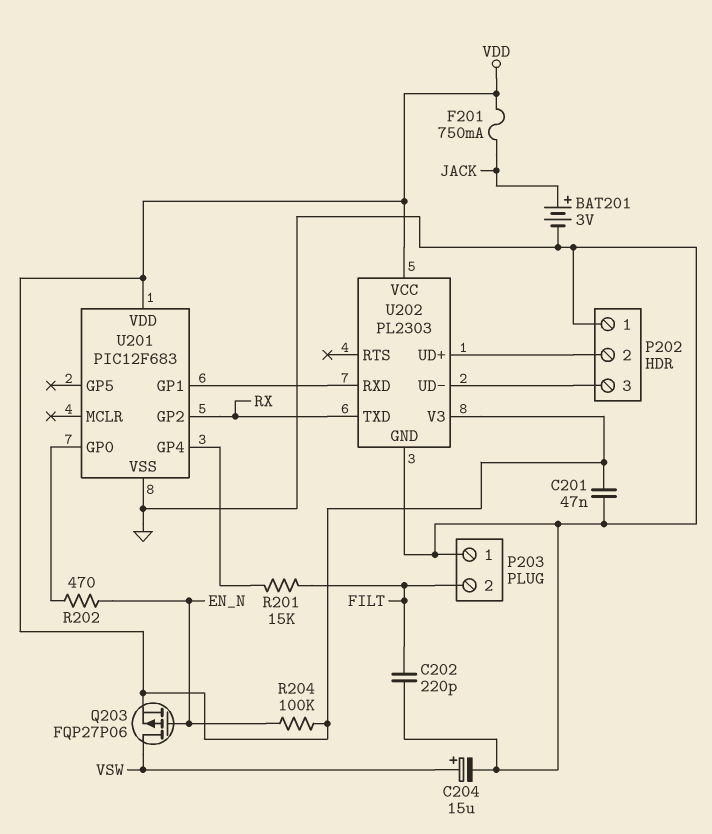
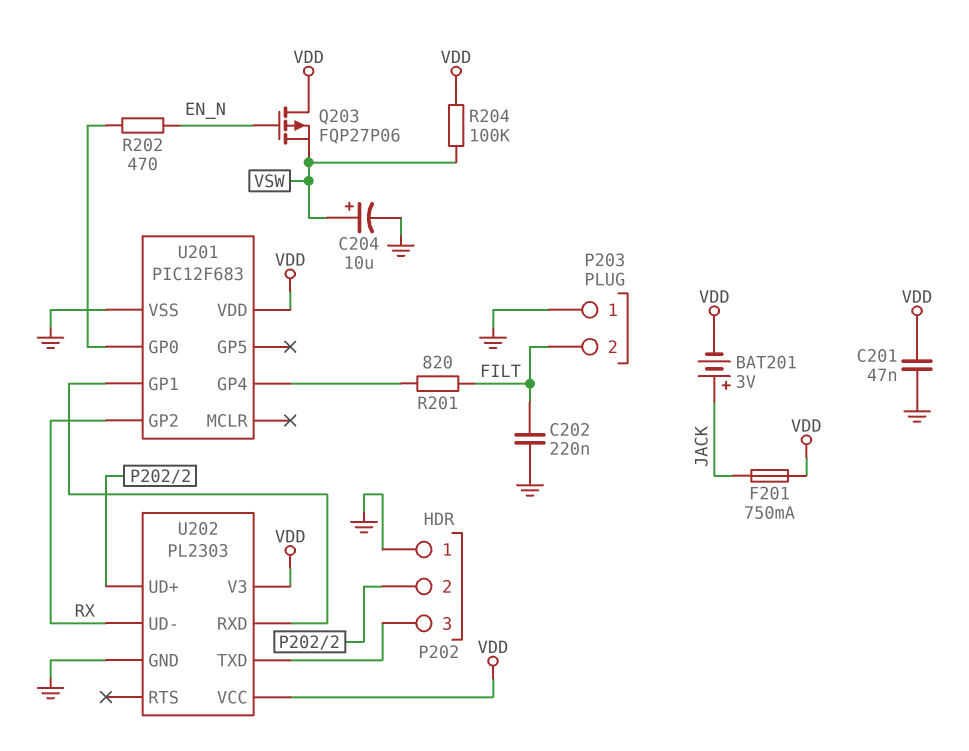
BAT201: 3V (plus JACK, minus GND) -> 3V (plus JACK, minus VDD)
C202: 220pF (FILT, GND) -> 220nF (FILT, GND)
C204: 15uF (plus VSW, minus GND) -> 10uF (plus VSW, minus GND)
Q203: PMOS FQP27P06 (G EN_N, D VSW, S VDD) -> PMOS FQP27P06 (G EN_N, D VDD, S VSW)
R201: 15k (FILT, U201/GP4) -> 820 (FILT, U201/GP4)
R204: 100k (EN_N, VDD) -> 100k (VDD, VSW)
U202 pin TXD: RX -> P202/3
U202 pin UD-: P202/3 -> RX

